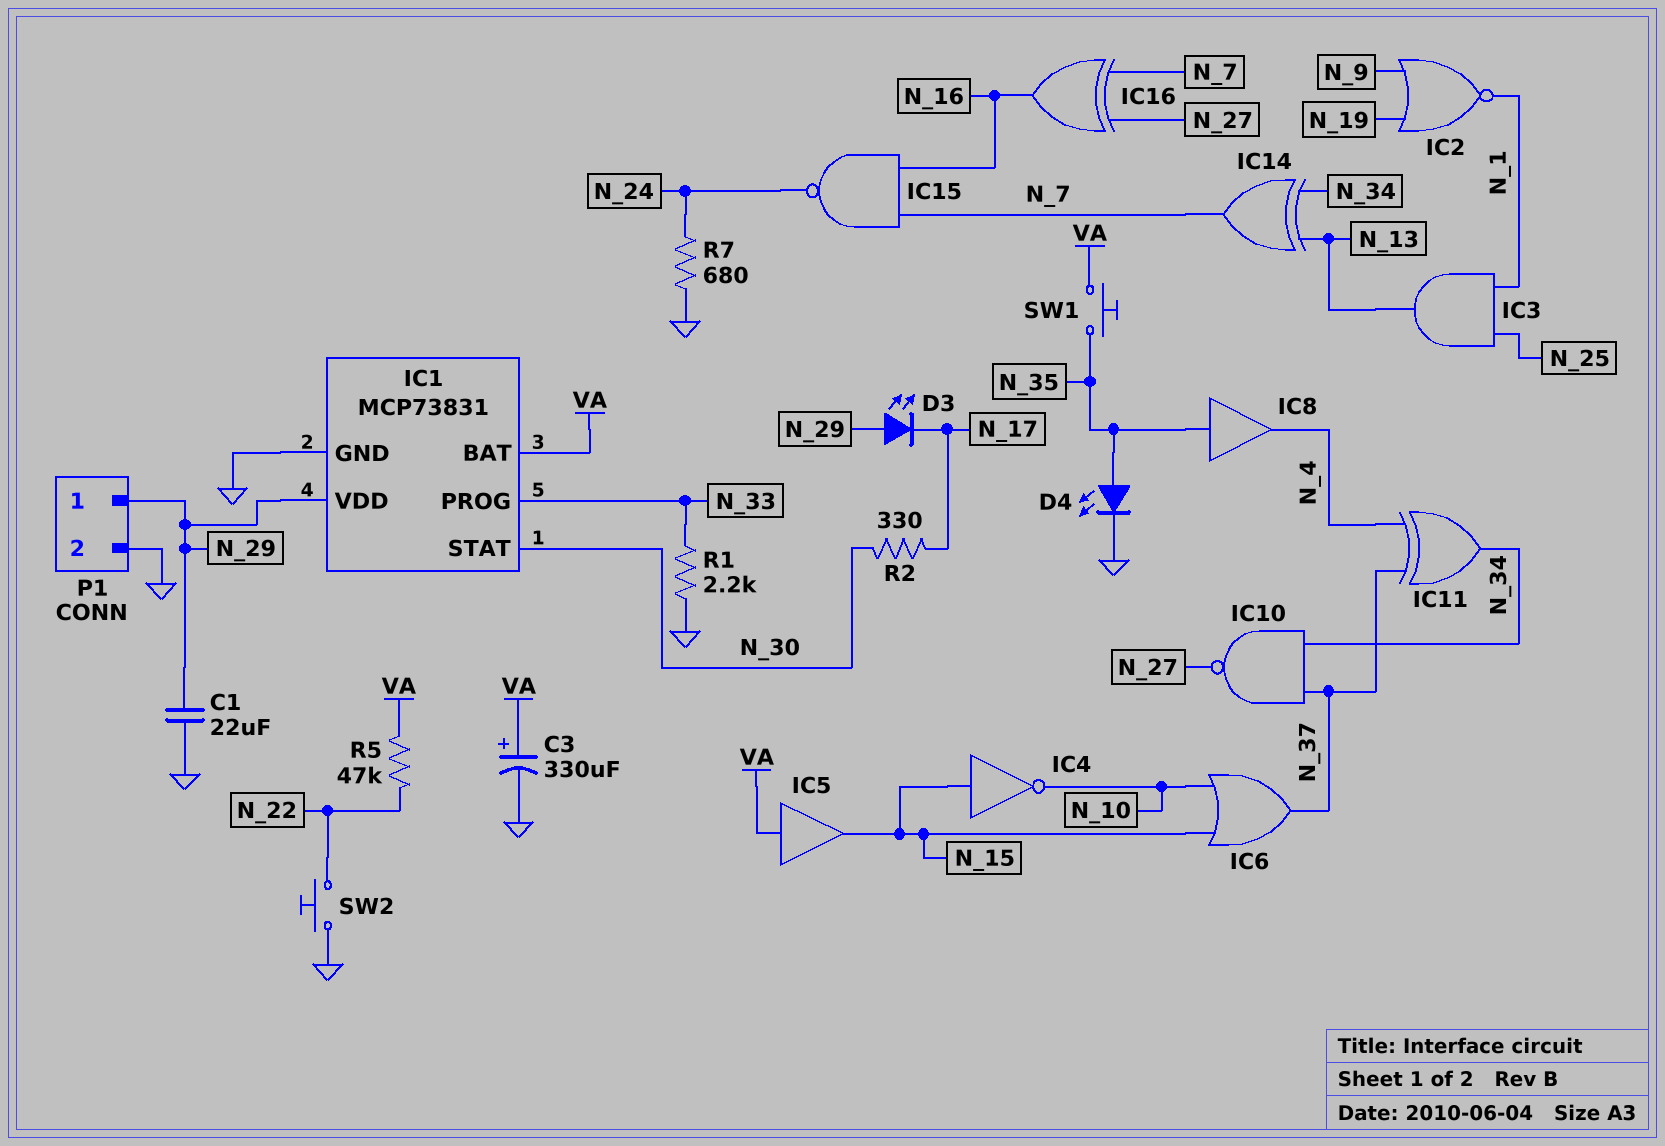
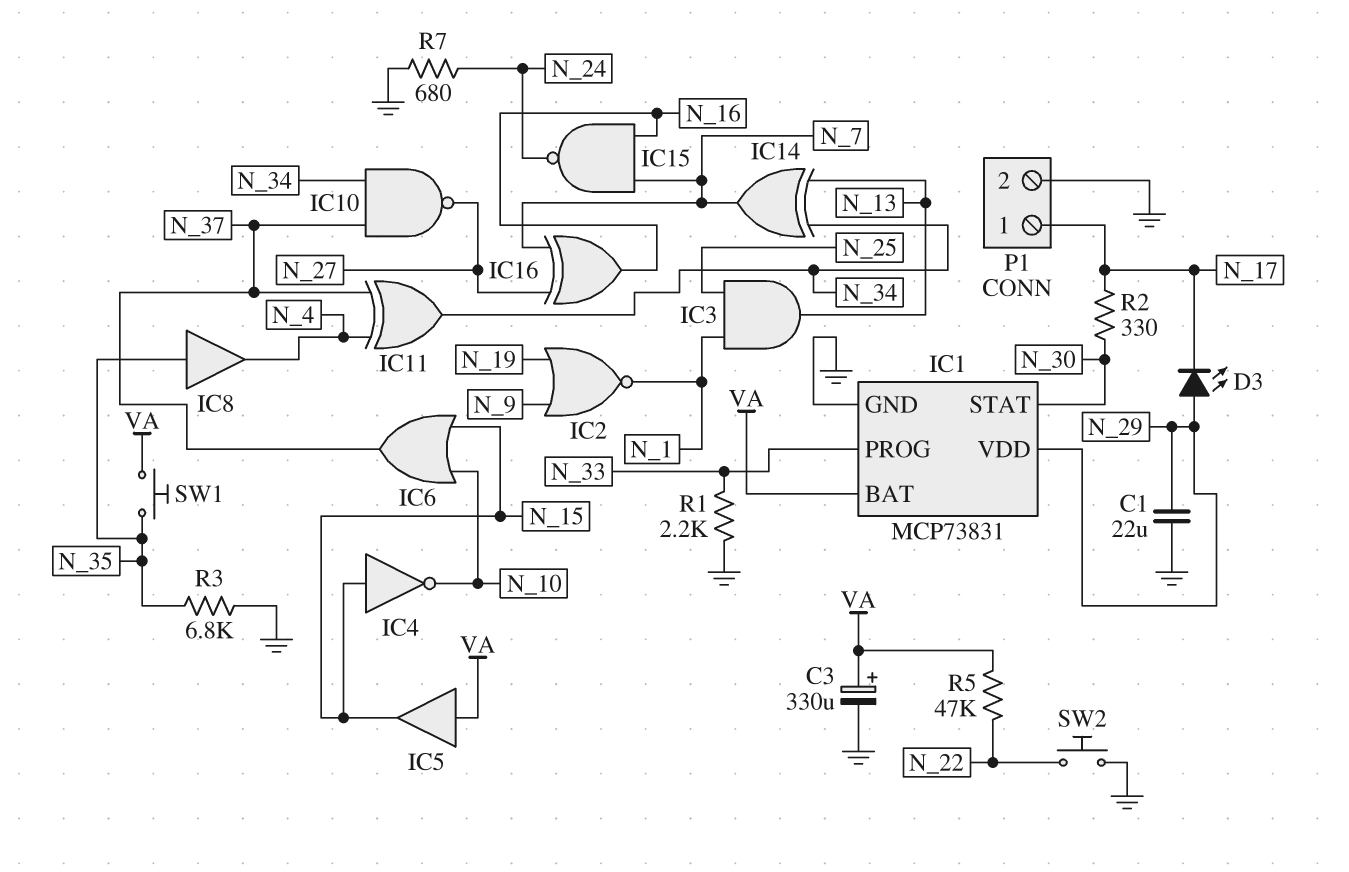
D4: LED (A N_35, K GND) -> none
P1 pin 1: N_29 -> N_17
R3: none -> 6.8k (GND, N_35)

